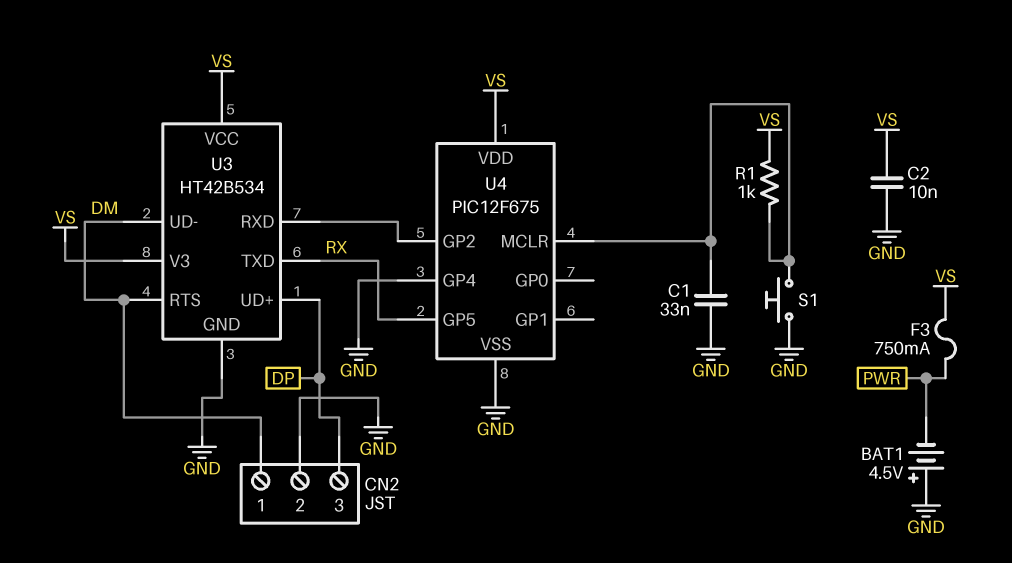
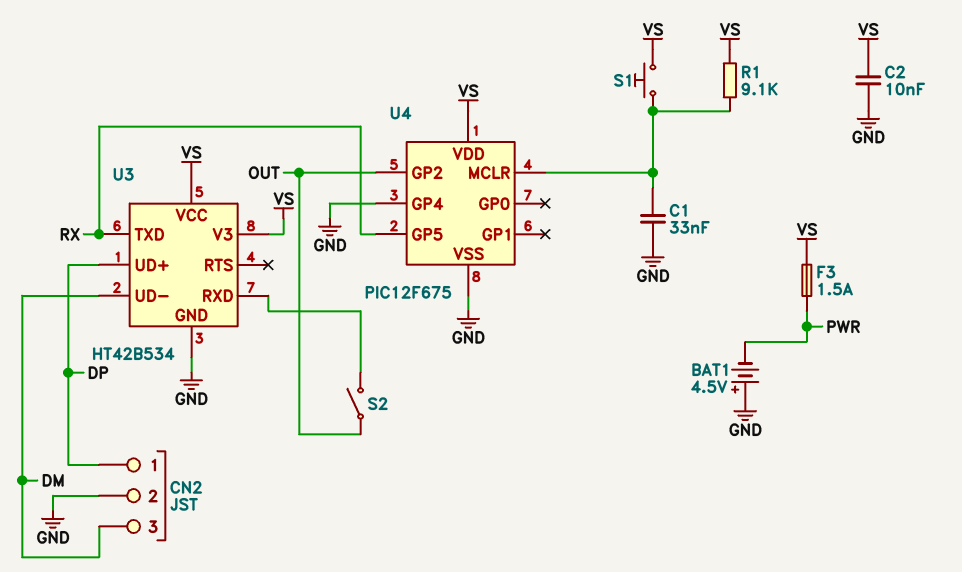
CN2 pin 1: DM -> DP
CN2 pin 3: DP -> DM
F3: 750mA (PWR, VS) -> 1.5A (PWR, VS)
R1: 1k (U4/MCLR, VS) -> 9.1k (U4/MCLR, VS)
S1: button (GND, U4/MCLR) -> button (U4/MCLR, VS)
S2: none -> switch (OUT, U3/RXD)
U3 pin RTS: DM -> none
U4 pin GP2: U3/RXD -> OUT

